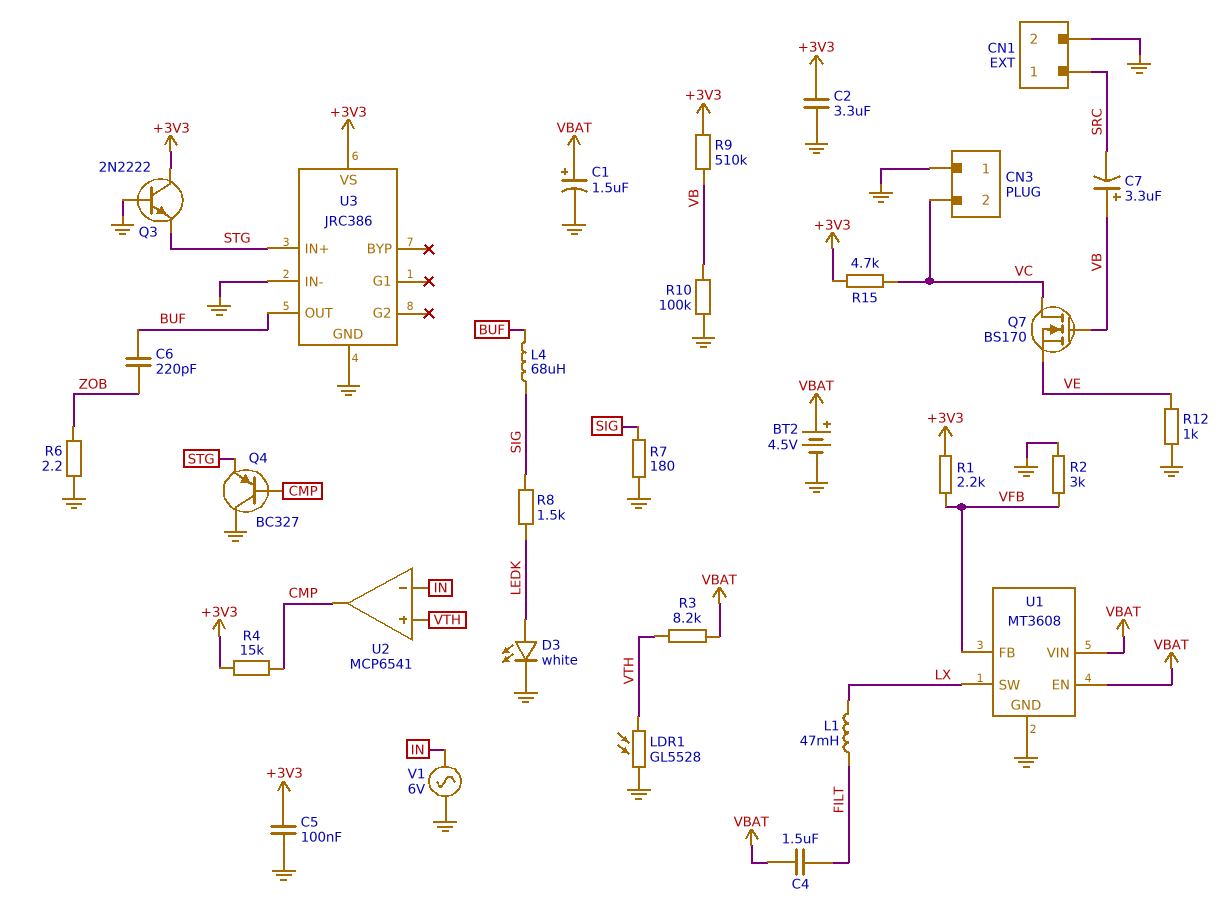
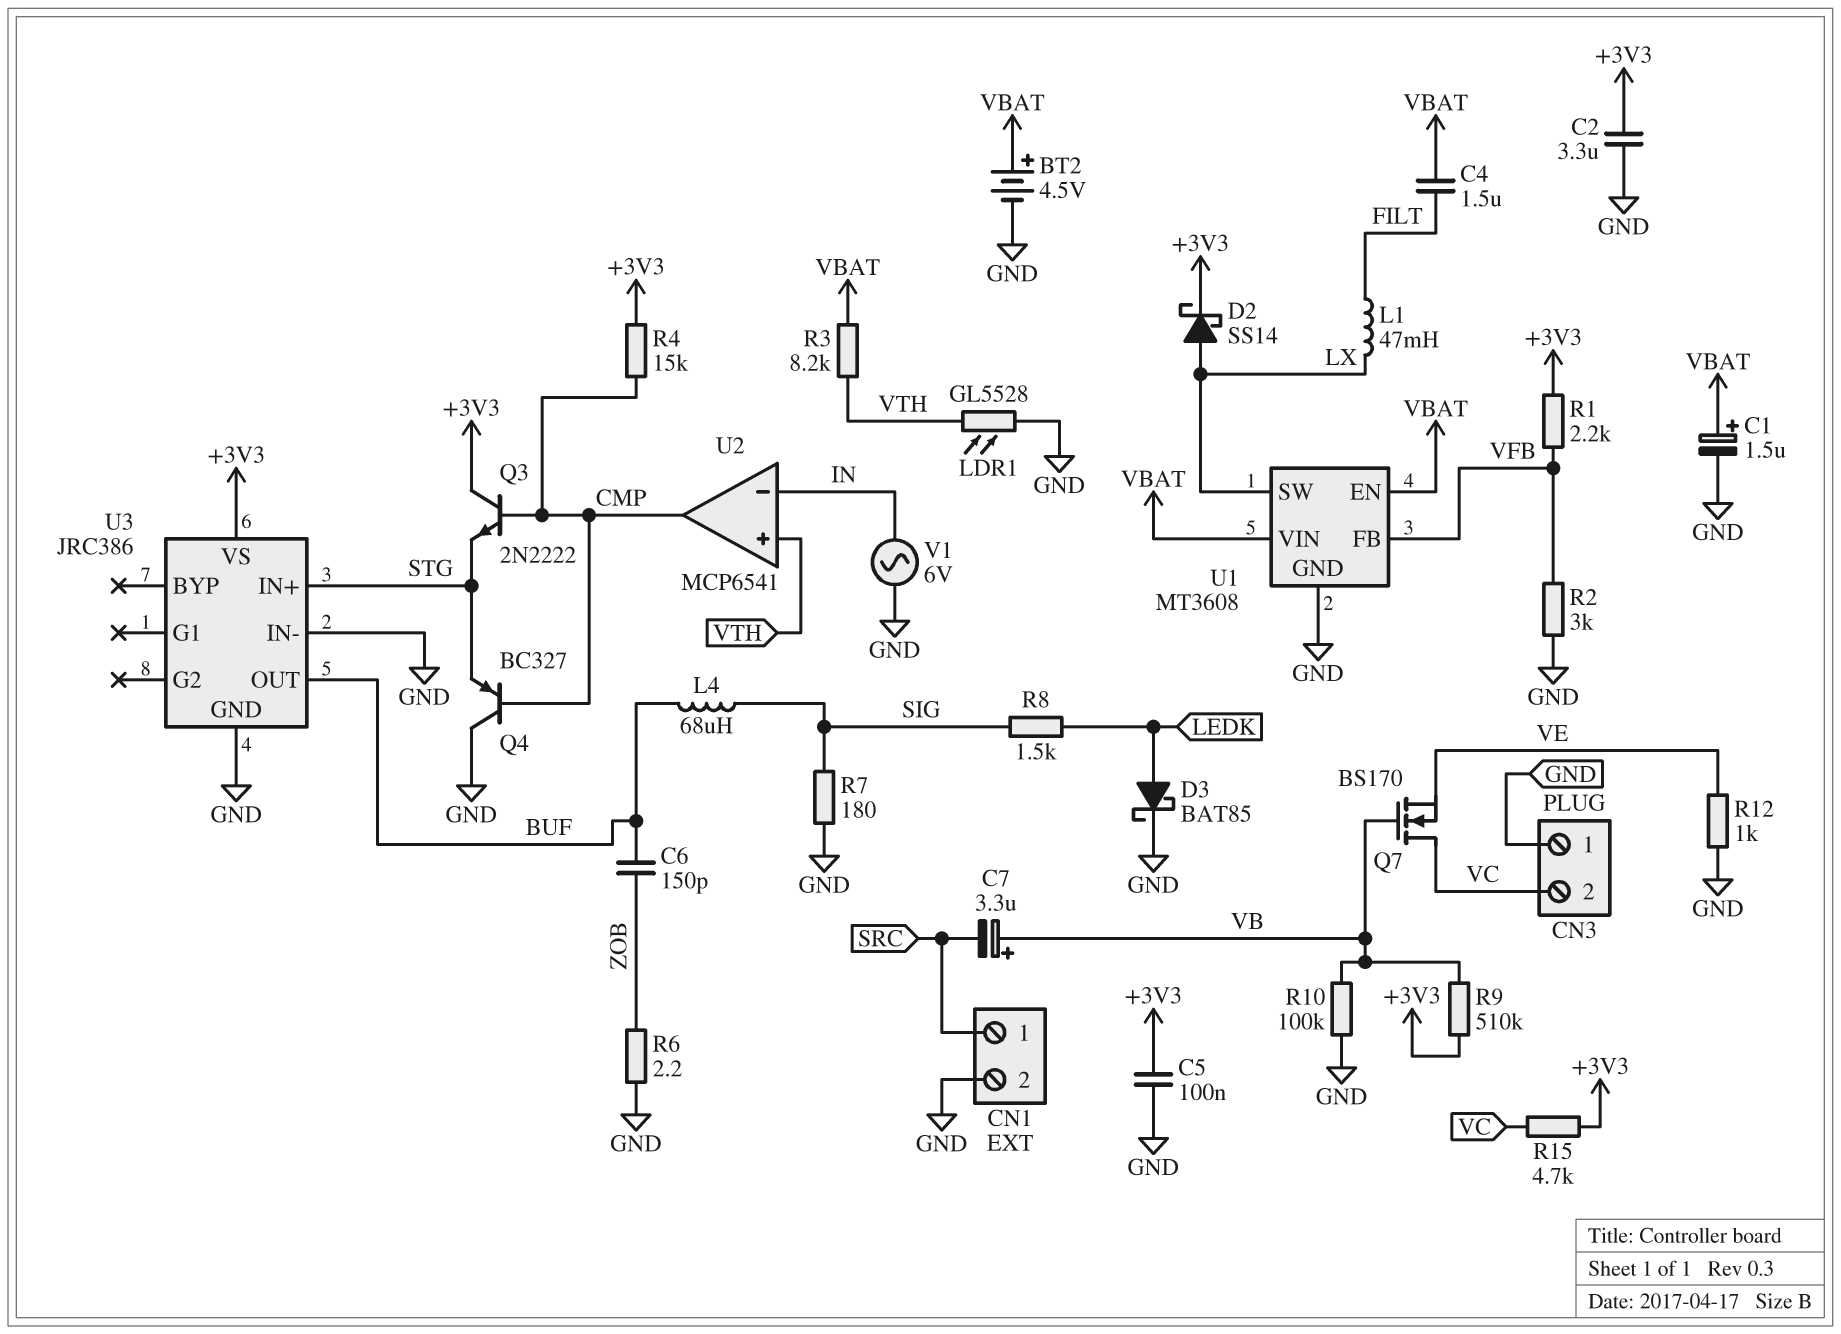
C6: 220pF (BUF, ZOB) -> 150pF (BUF, ZOB)
D2: none -> schottky SS14 (A LX, K +3V3)
D3: LED white (A LEDK, K GND) -> schottky BAT85 (A LEDK, K GND)
Q3: NPN 2N2222 (B GND, C +3V3, E STG) -> NPN 2N2222 (B CMP, C +3V3, E STG)

